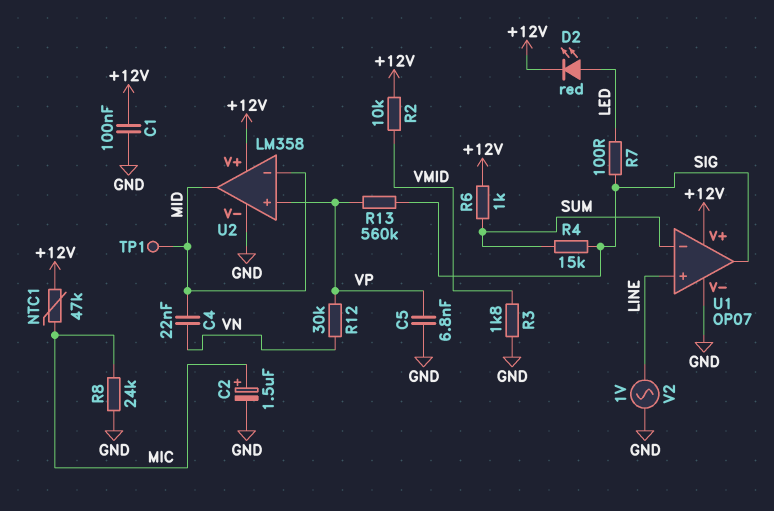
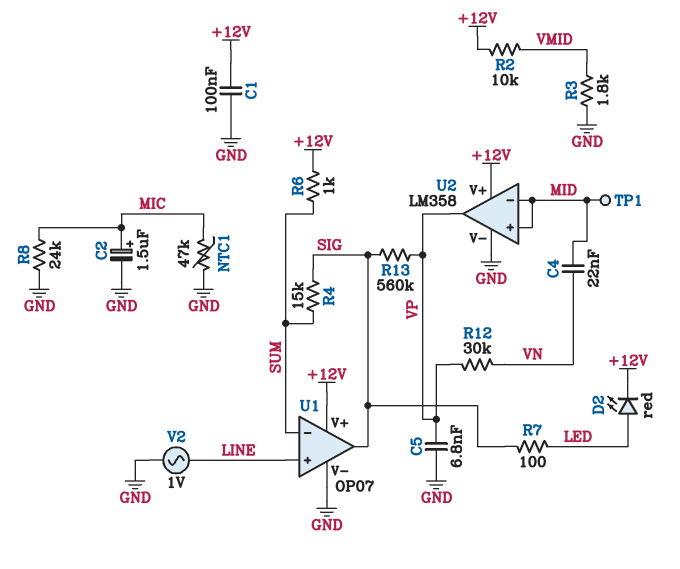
NTC1: 47k (+12V, MIC) -> 47k (GND, MIC)
U2 pin in+: VP -> MID
U2 pin out: MID -> VP

